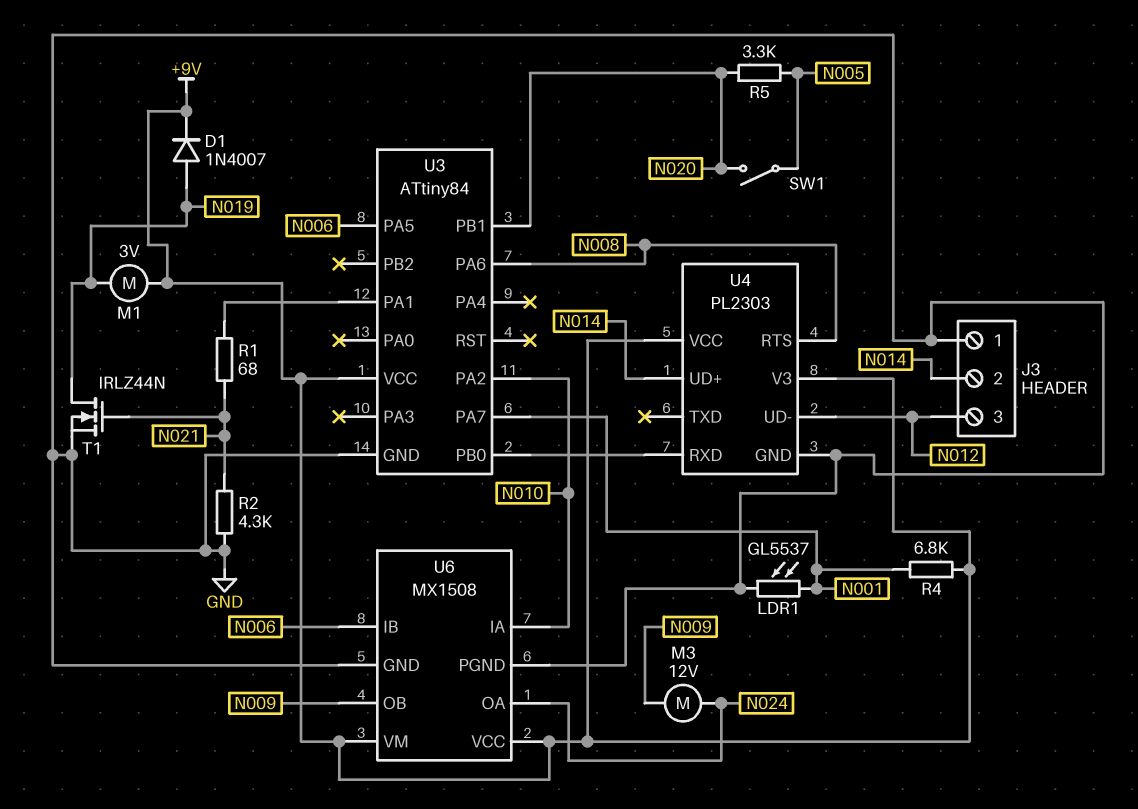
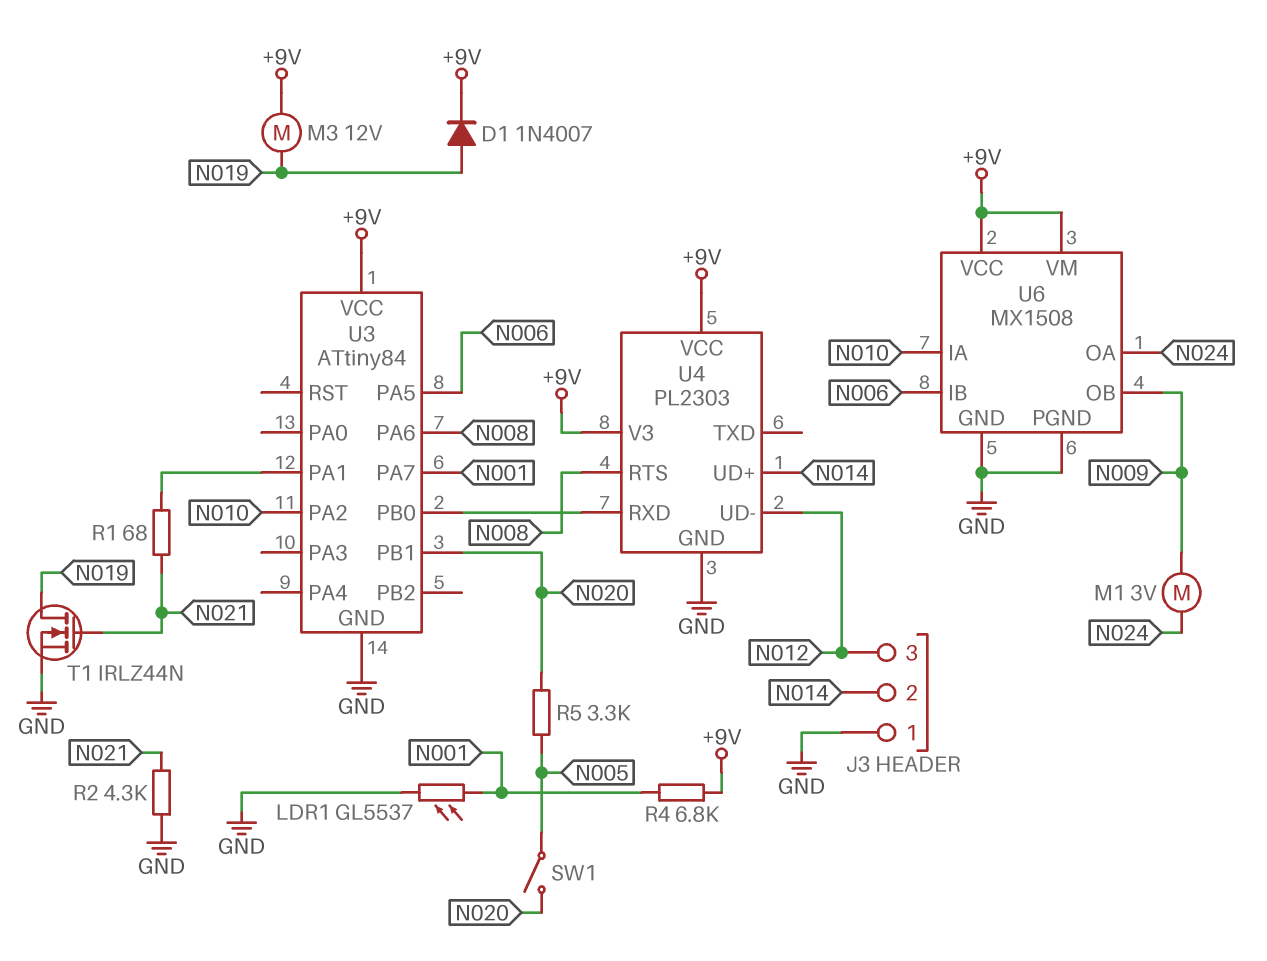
M1: motor 3V (+9V, N019) -> motor 3V (N009, N024)
M3: motor 12V (N009, N024) -> motor 12V (+9V, N019)

